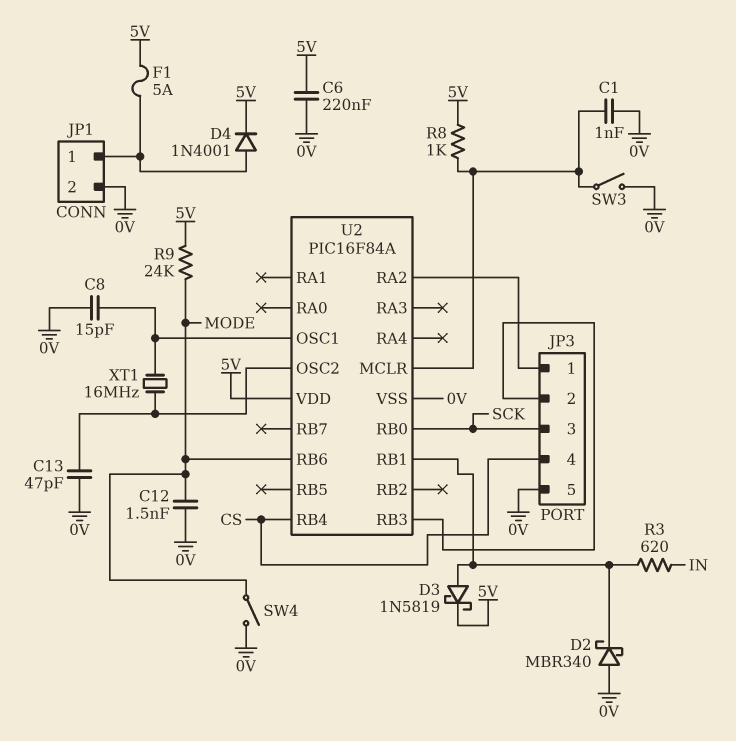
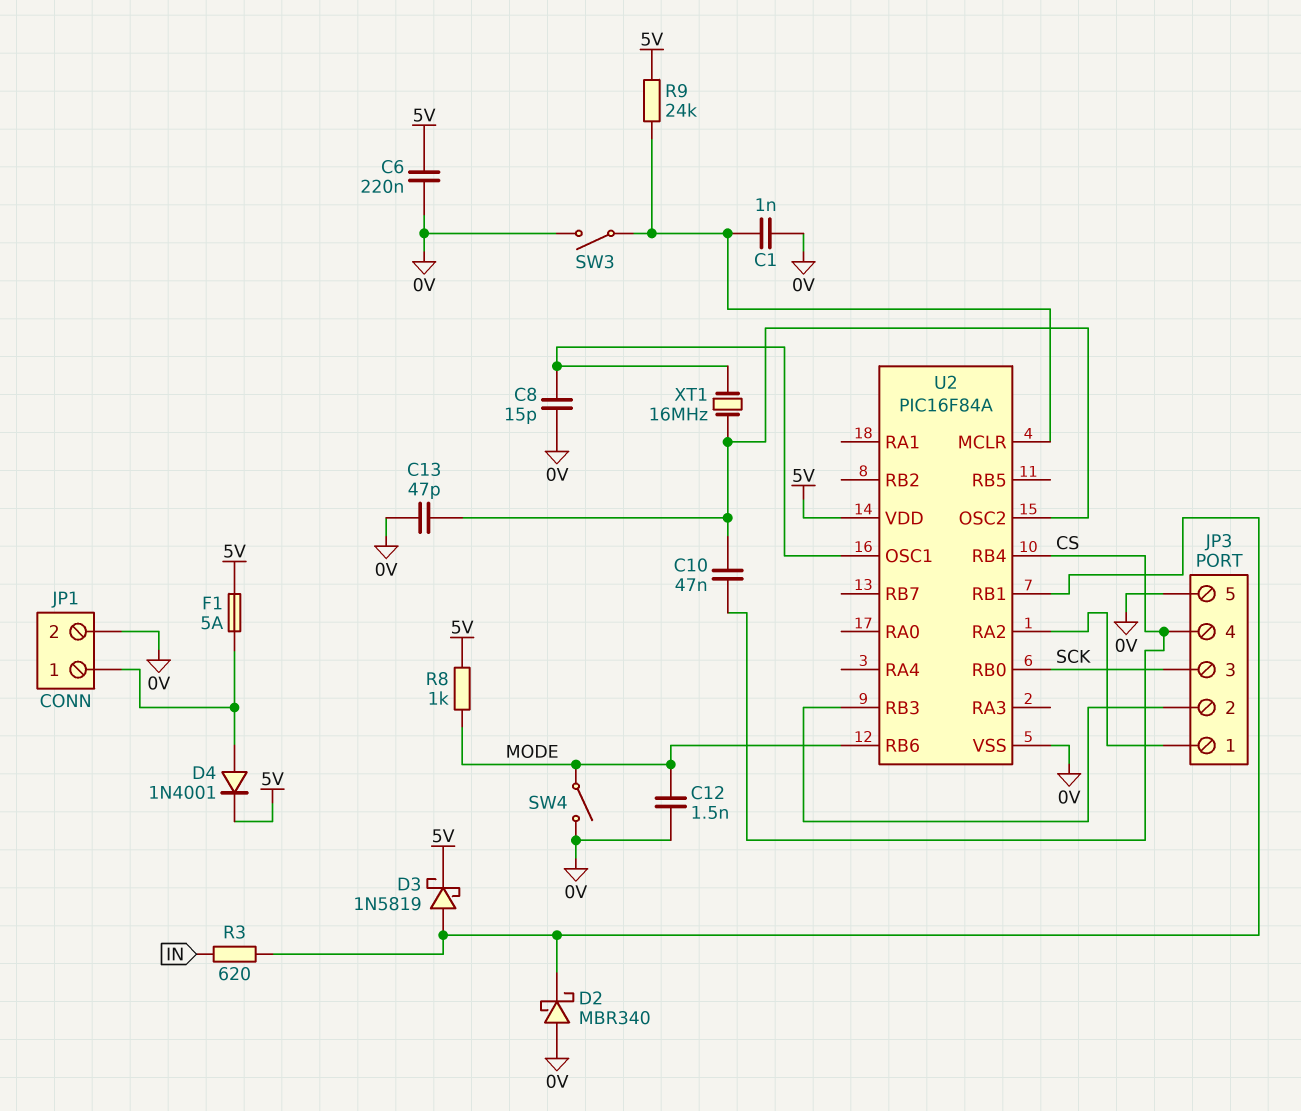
C10: none -> 47nF (CS, U2/OSC2)
R8: 1k (5V, U2/MCLR) -> 1k (5V, MODE)
R9: 24k (5V, MODE) -> 24k (5V, U2/MCLR)

